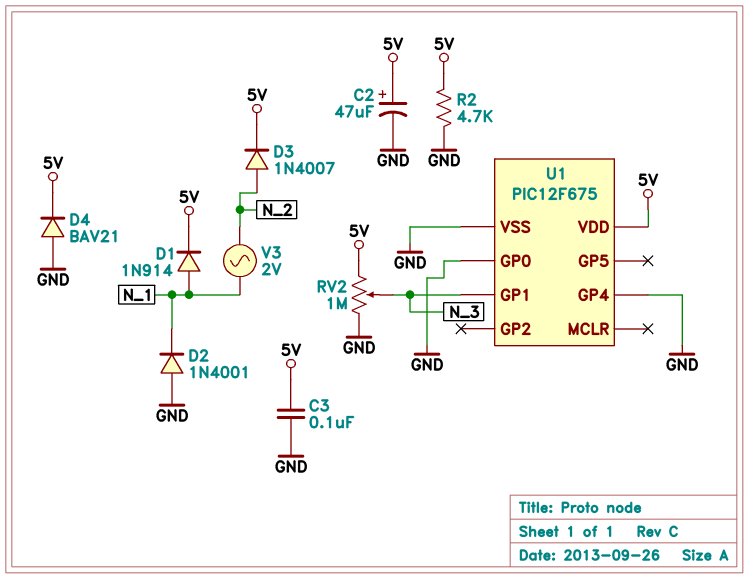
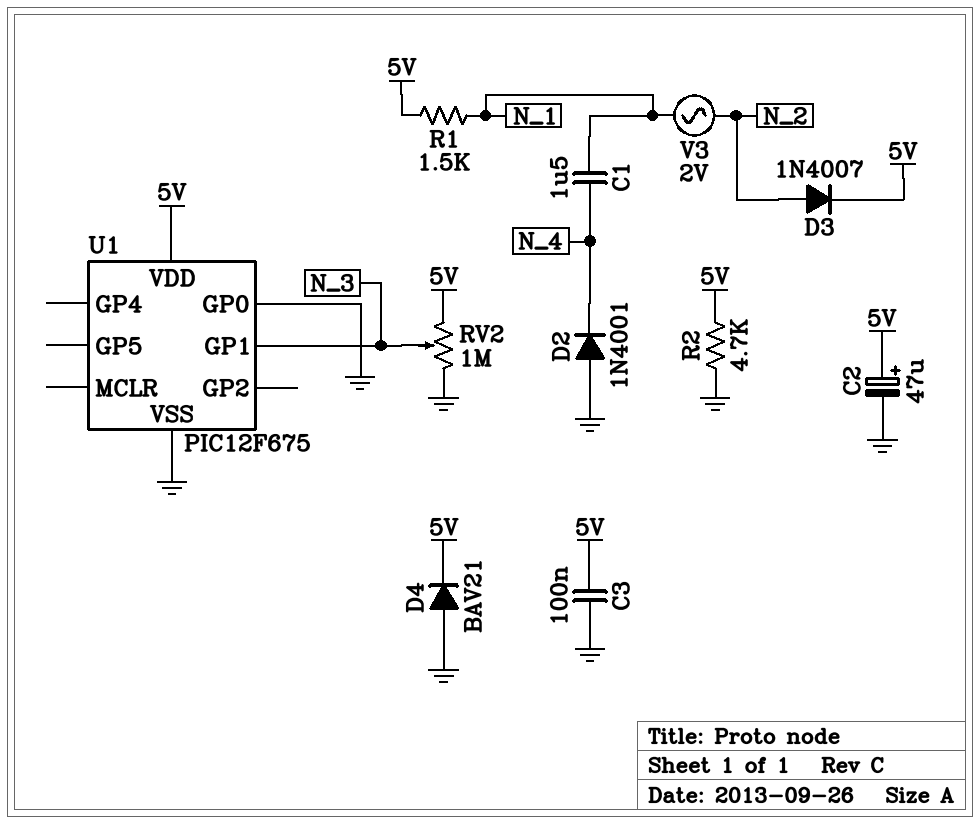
C1: none -> 1.5uF (N_1, N_4)
D1: diode 1N914 (A N_1, K 5V) -> none
D2: diode 1N4001 (A GND, K N_1) -> diode 1N4001 (A GND, K N_4)
R1: none -> 1.5k (5V, N_1)
U1 pin GP4: GND -> none

